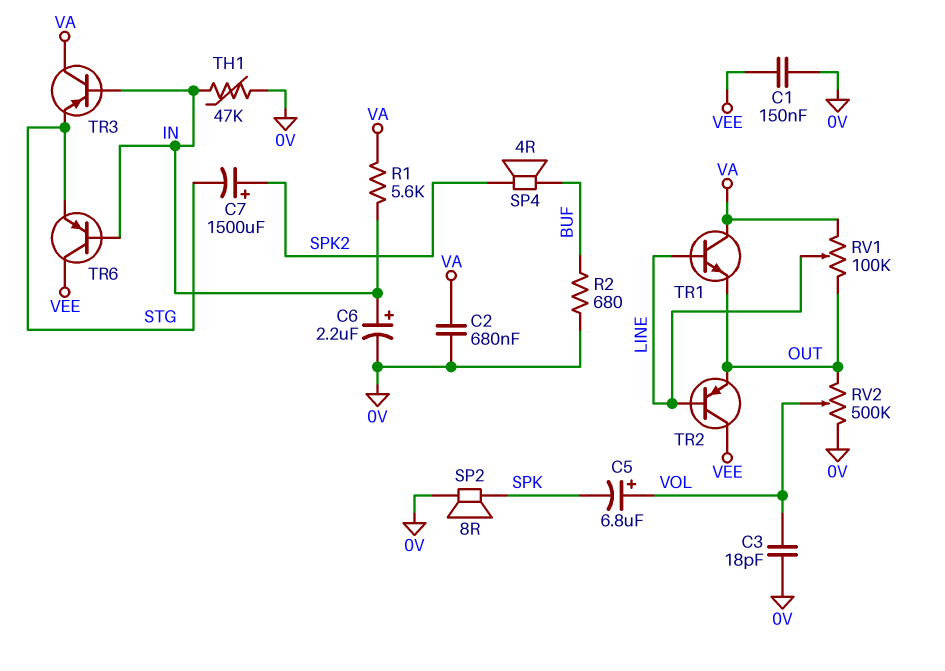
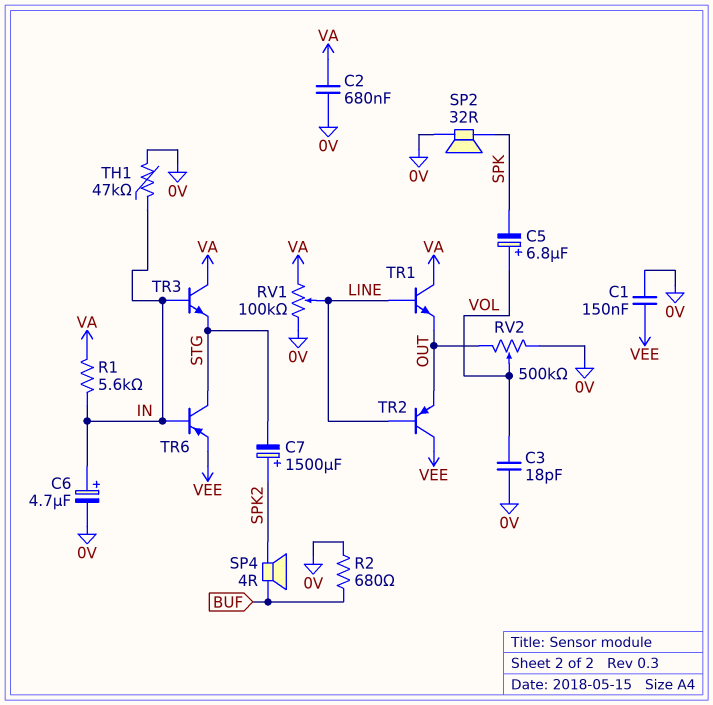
C6: 2.2uF (plus IN, minus 0V) -> 4.7uF (plus IN, minus 0V)
RV1: 100k (OUT, VA, wiper LINE) -> 100k (0V, VA, wiper LINE)
SP2: speaker 8R (0V, SPK) -> speaker 32R (0V, SPK)
TR3: PNP (B IN, C VA, E STG) -> NPN (B IN, C VA, E STG)
TR6: PNP (B IN, C VEE, E STG) -> PNP (B IN, C STG, E VEE)

